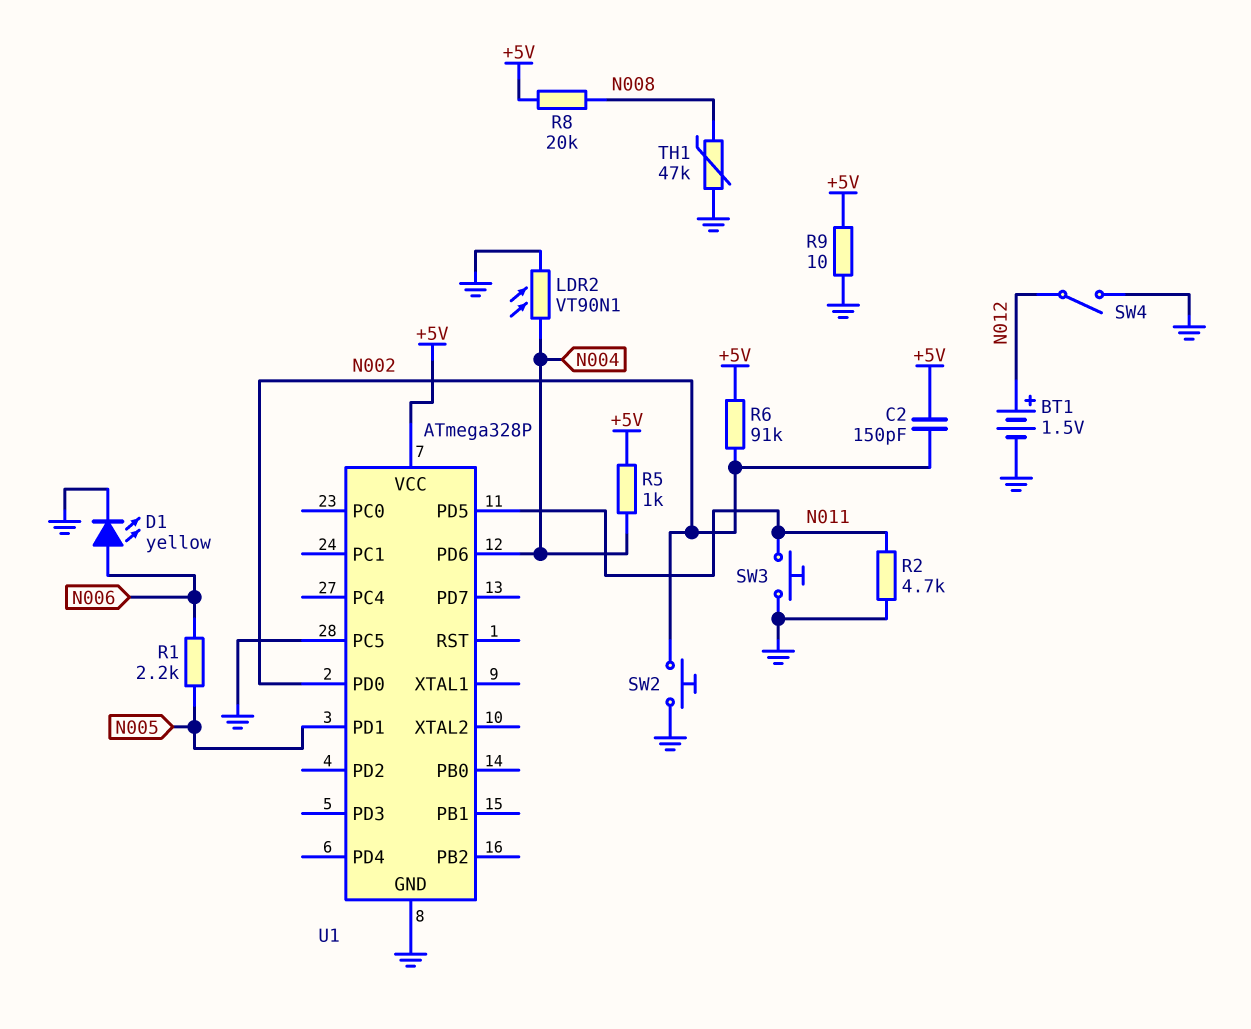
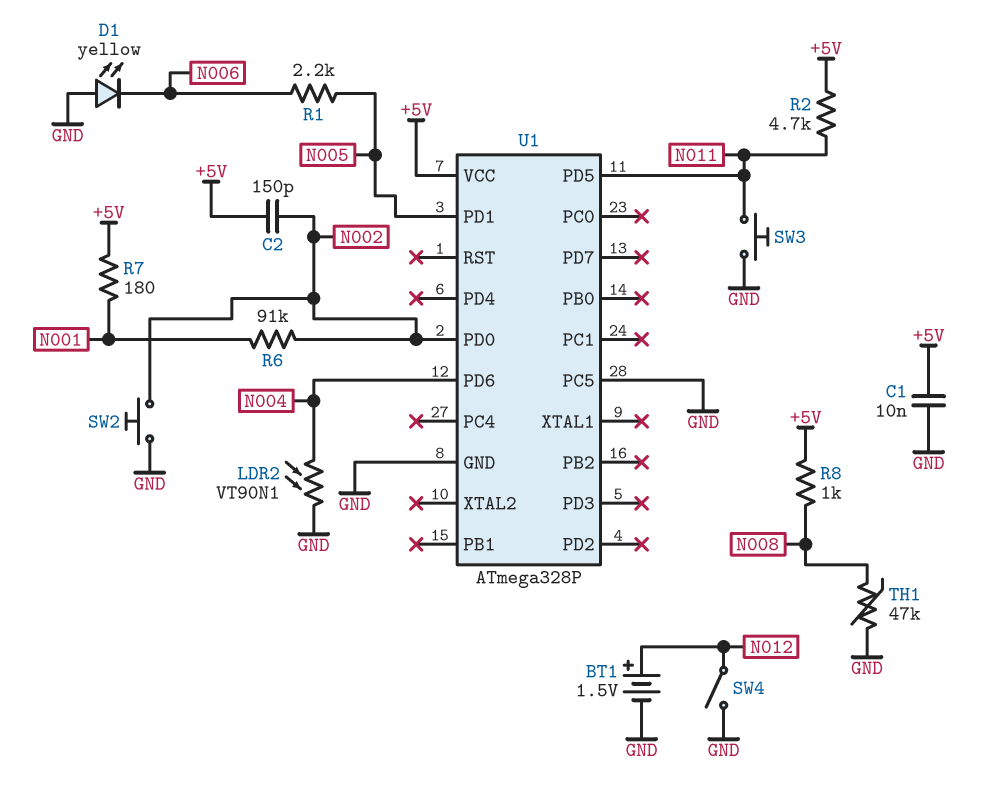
C1: none -> 10nF (+5V, GND)
D1: LED yellow (A N006, K GND) -> LED yellow (A GND, K N006)
R2: 4.7k (GND, N011) -> 4.7k (+5V, N011)
R5: 1k (+5V, N004) -> none
R6: 91k (+5V, N002) -> 91k (N001, N002)
R7: none -> 180 (+5V, N001)
R8: 20k (+5V, N008) -> 1k (+5V, N008)
R9: 10 (+5V, GND) -> none

